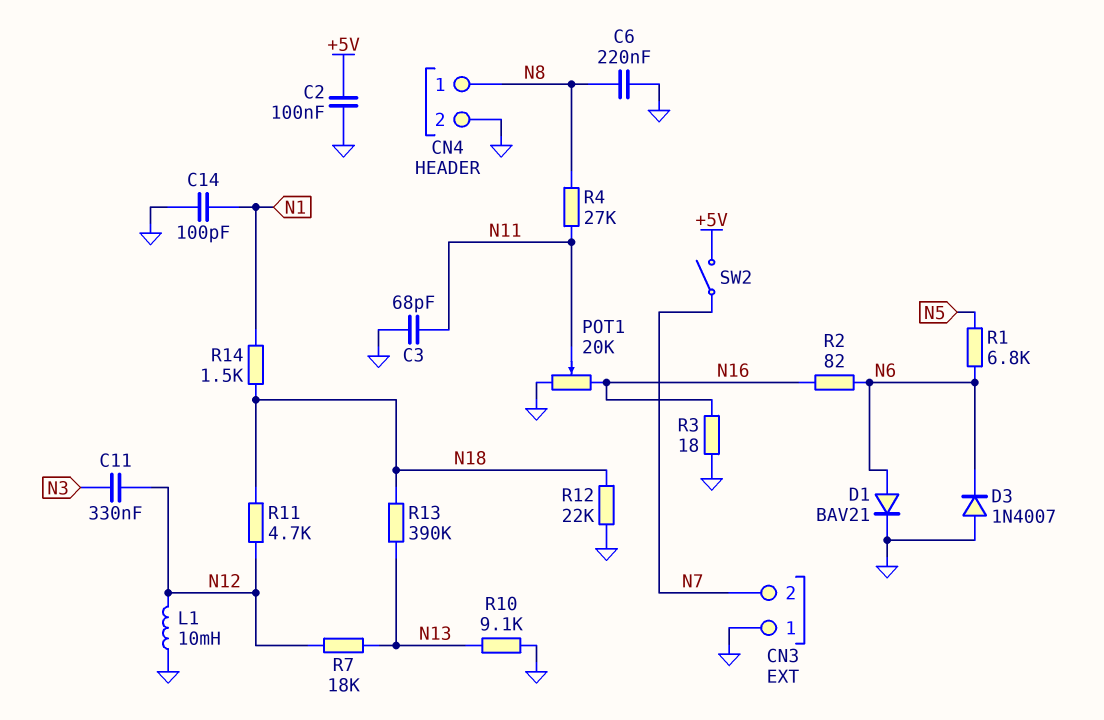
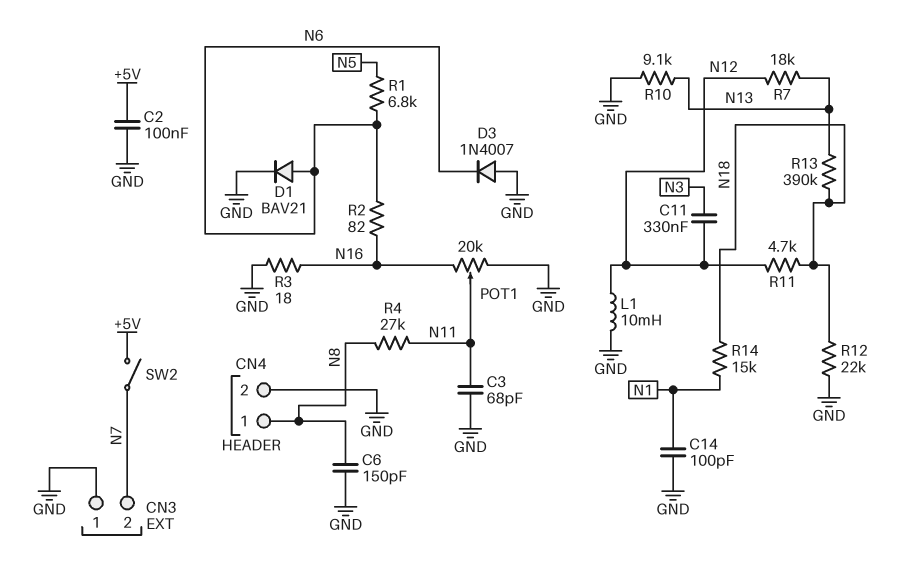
C6: 220nF (GND, N8) -> 150pF (GND, N8)
R14: 1.5k (N1, N18) -> 15k (N1, N18)

